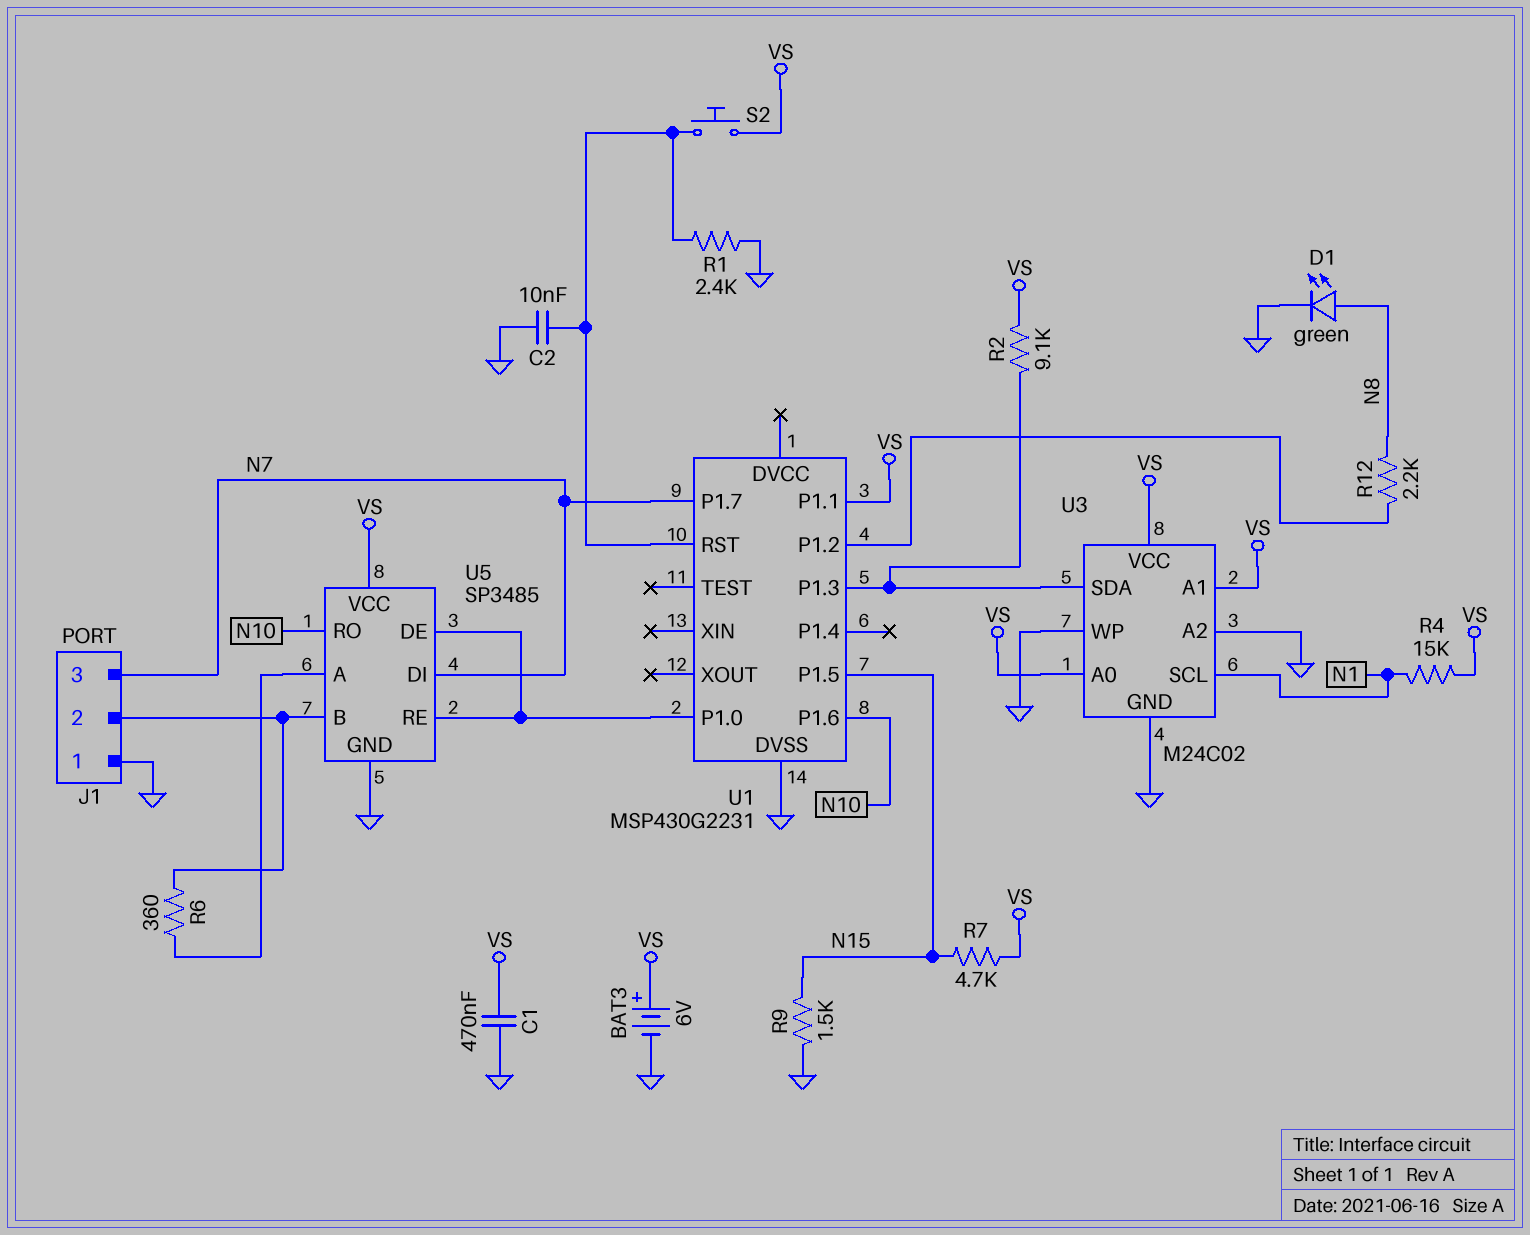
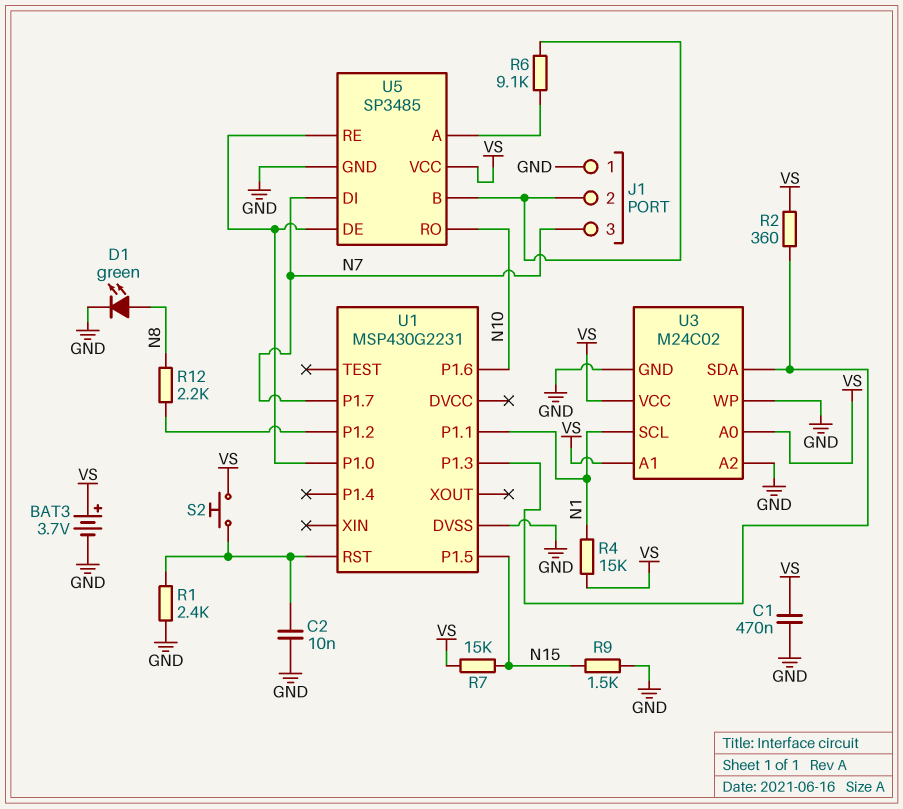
BAT3: 6V (plus VS, minus GND) -> 3.7V (plus VS, minus GND)
R2: 9.1k (U1/P1.3, VS) -> 360 (U1/P1.3, VS)
R6: 360 (J1/2, U5/A) -> 9.1k (J1/2, U5/A)
R7: 4.7k (N15, VS) -> 15k (N15, VS)
U1 pin P1.1: VS -> N1

